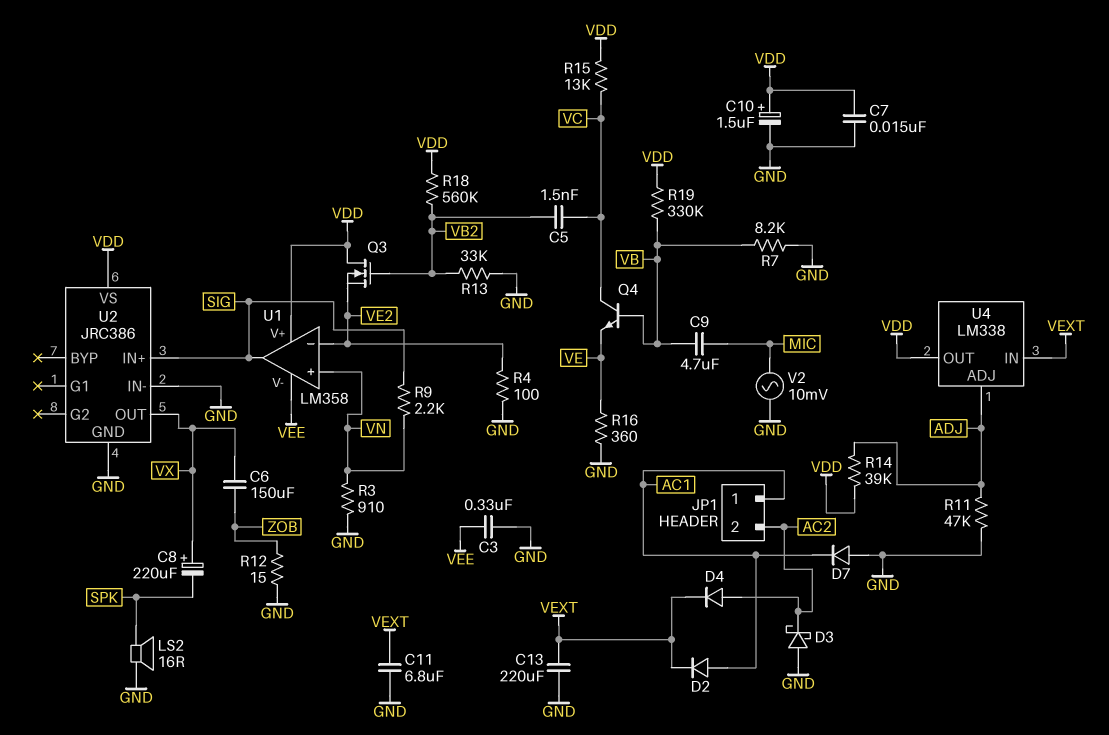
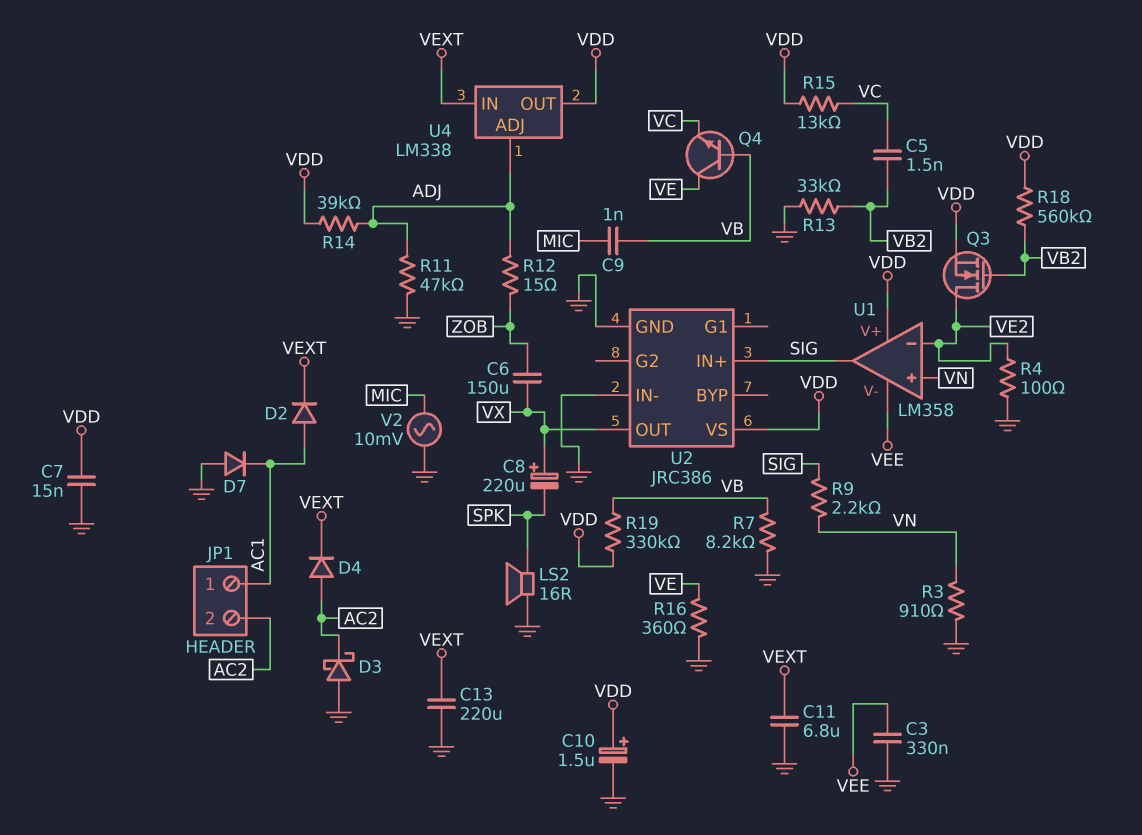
C9: 4.7uF (MIC, VB) -> 1nF (MIC, VB)
Q3: NMOS (G VB2, D VDD, S VE2) -> NMOS (G VB2, D VE2, S VDD)
Q4: NPN (B VB, C VC, E VE) -> NPN (B VB, C VE, E VC)
R12: 15 (GND, ZOB) -> 15 (ADJ, ZOB)

